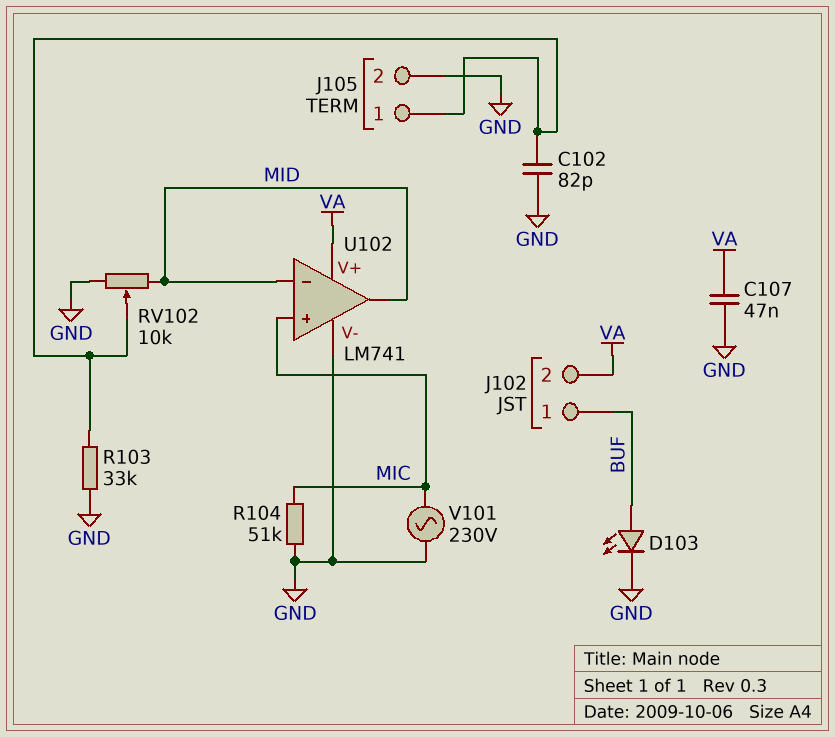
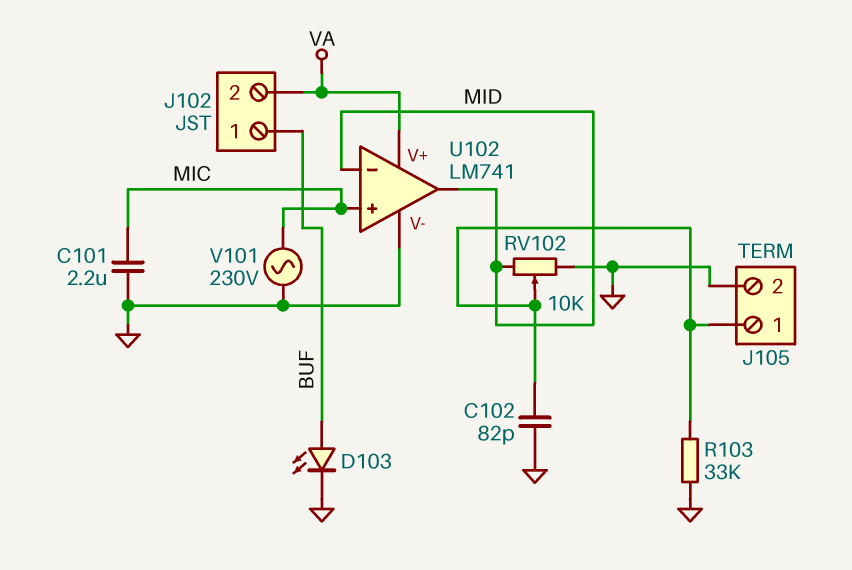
C101: none -> 2.2uF (GND, MIC)
C107: 47nF (GND, VA) -> none
R104: 51k (GND, MIC) -> none

